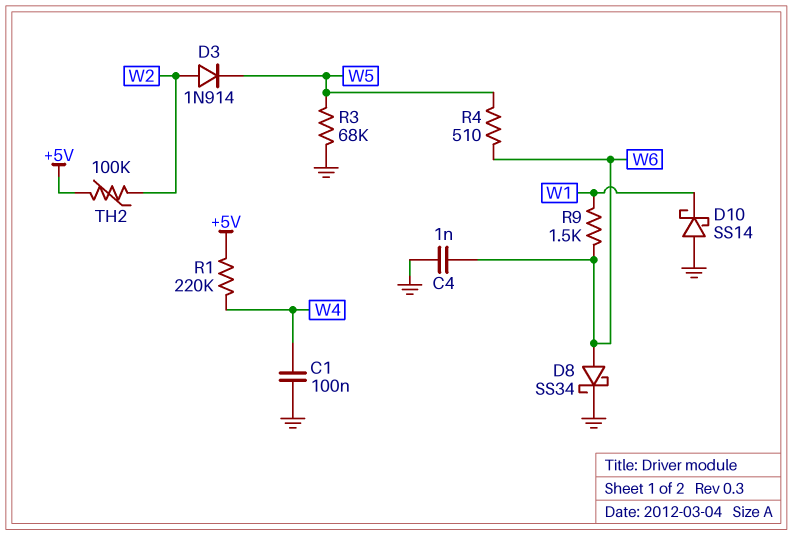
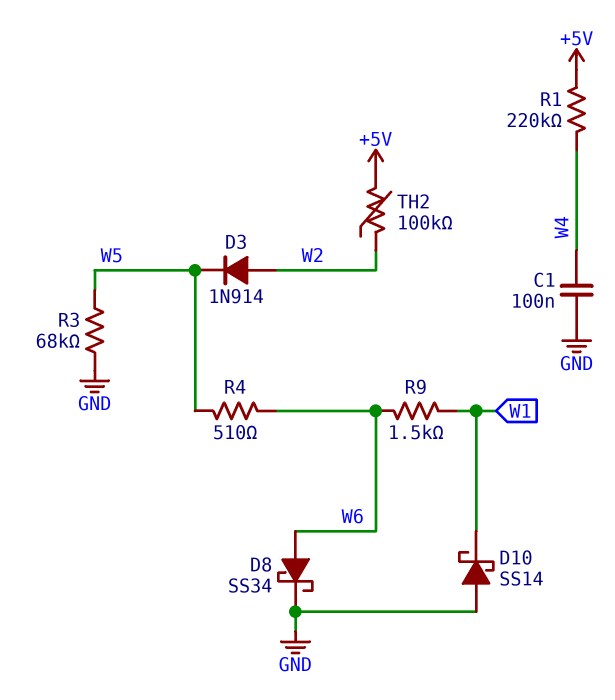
C4: 1nF (GND, W6) -> none

